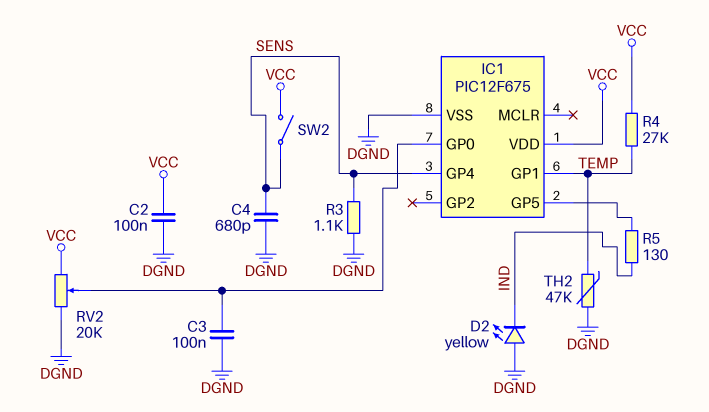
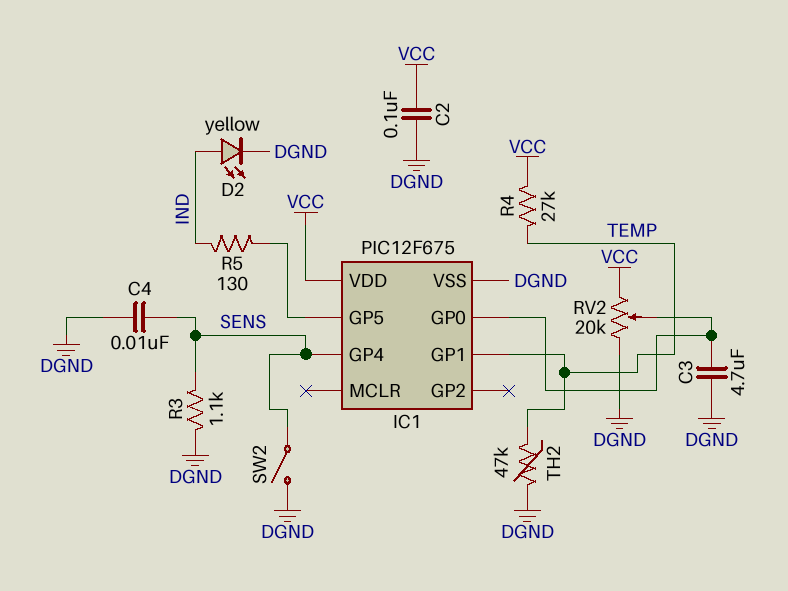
C3: 100nF (DGND, IC1/GP0) -> 4.7uF (DGND, IC1/GP0)
C4: 680pF (DGND, SENS) -> 10nF (DGND, SENS)
D2: LED yellow (A DGND, K IND) -> LED yellow (A IND, K DGND)
SW2: switch (SENS, VCC) -> switch (DGND, SENS)

